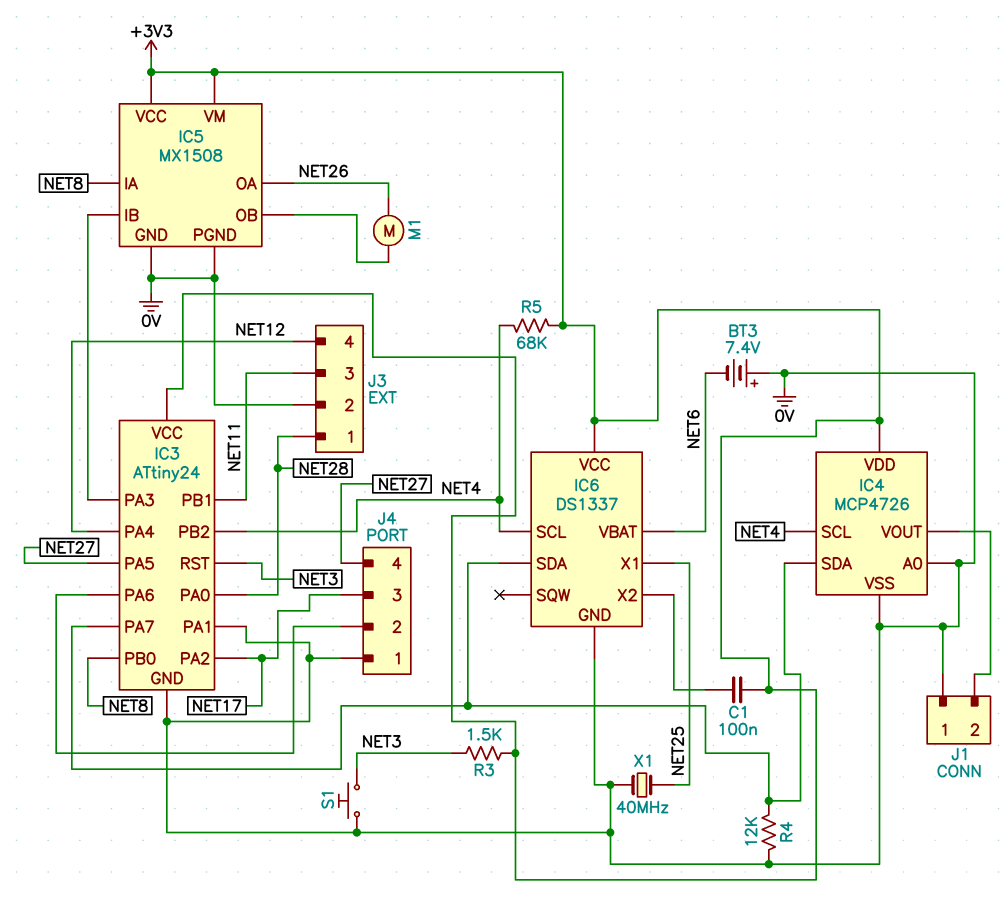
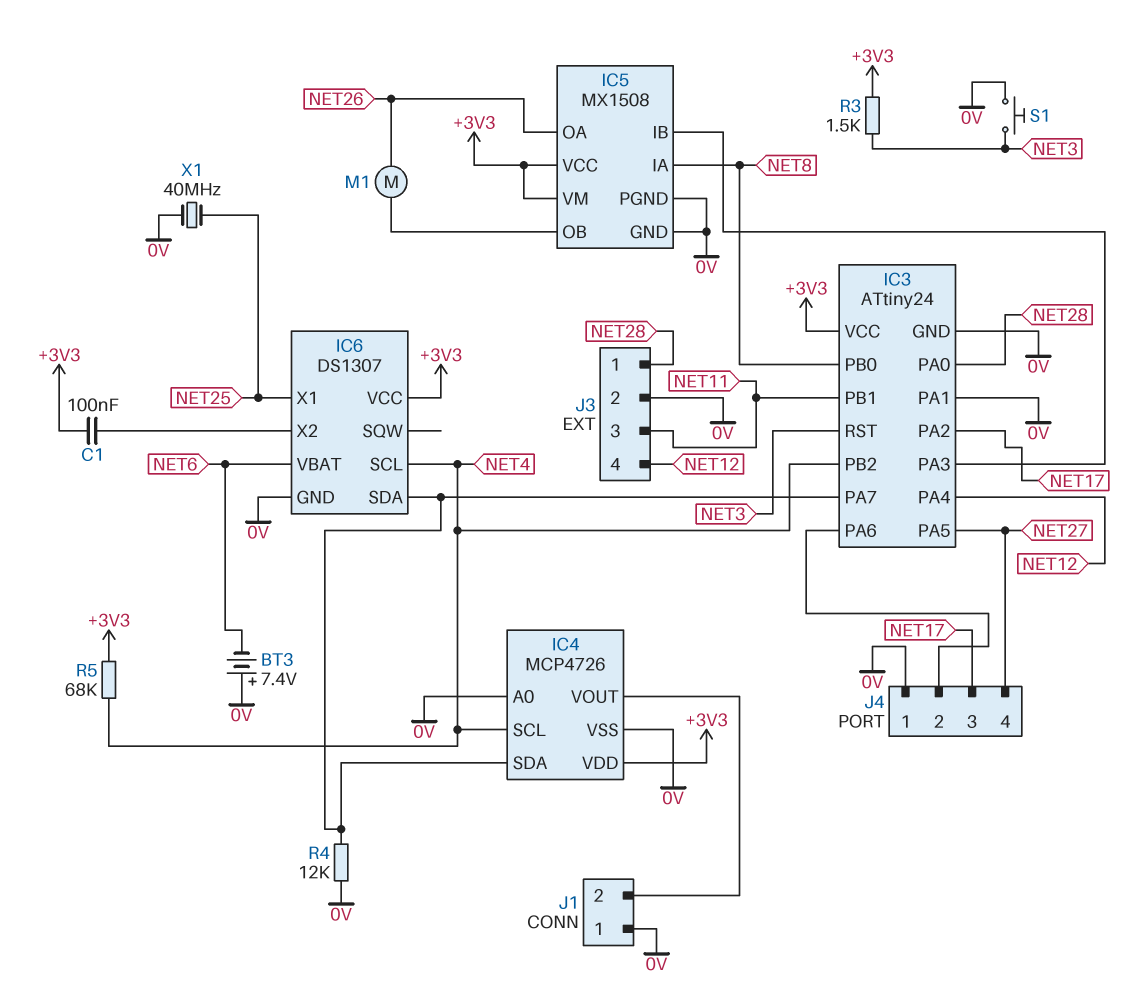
IC6: DS1337 -> DS1307

